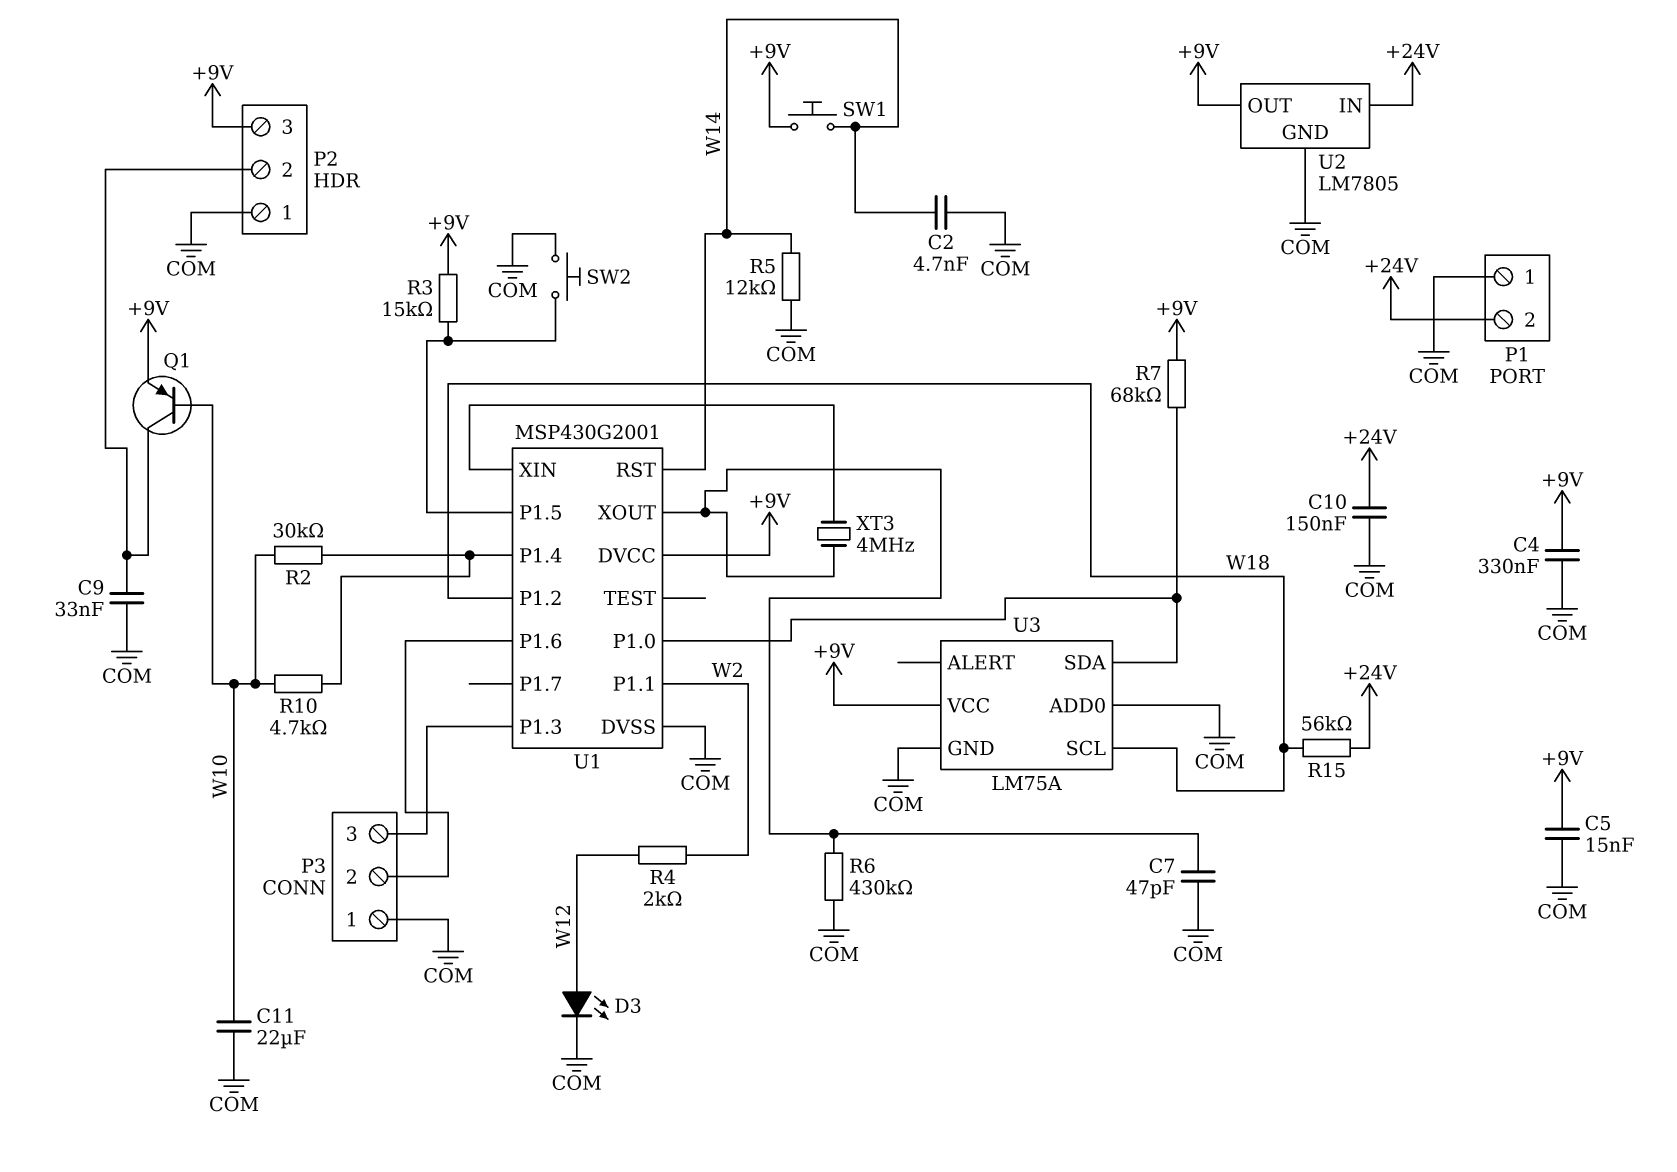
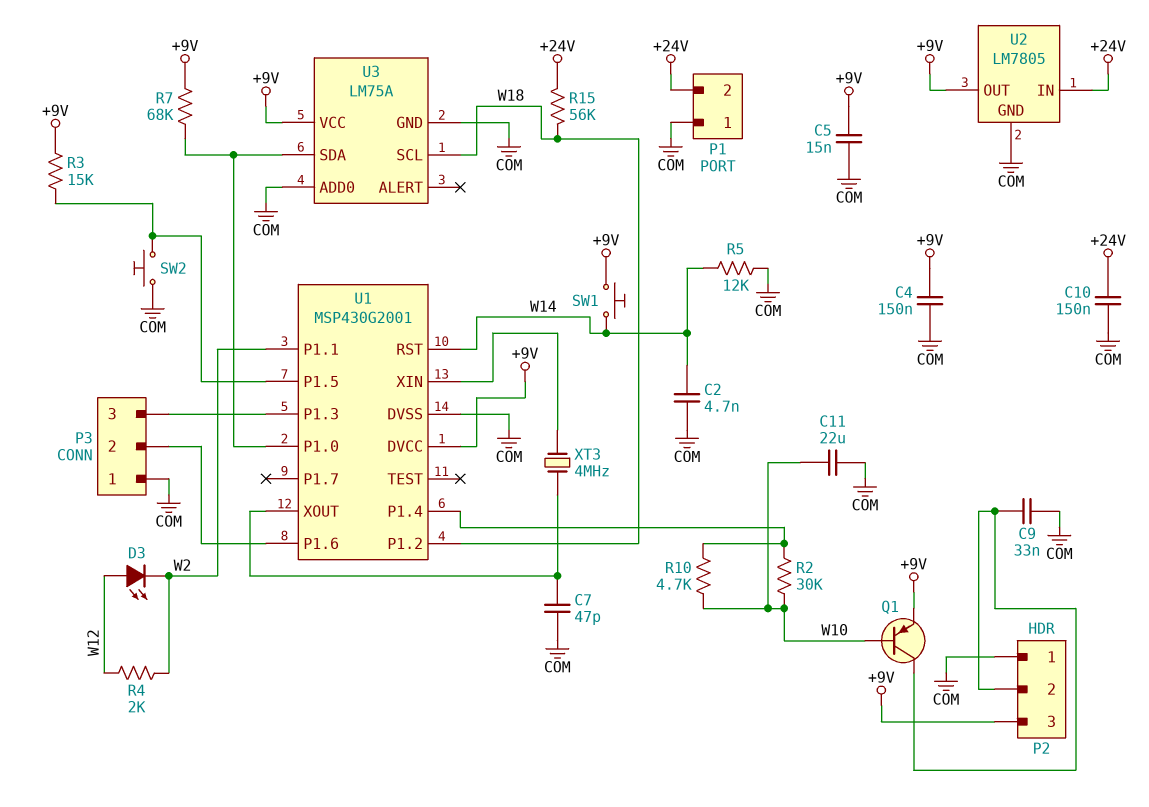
C4: 330nF (+9V, COM) -> 150nF (+9V, COM)
D3: LED (A W12, K COM) -> LED (A W12, K W2)
R6: 430k (COM, U1/XOUT) -> none

